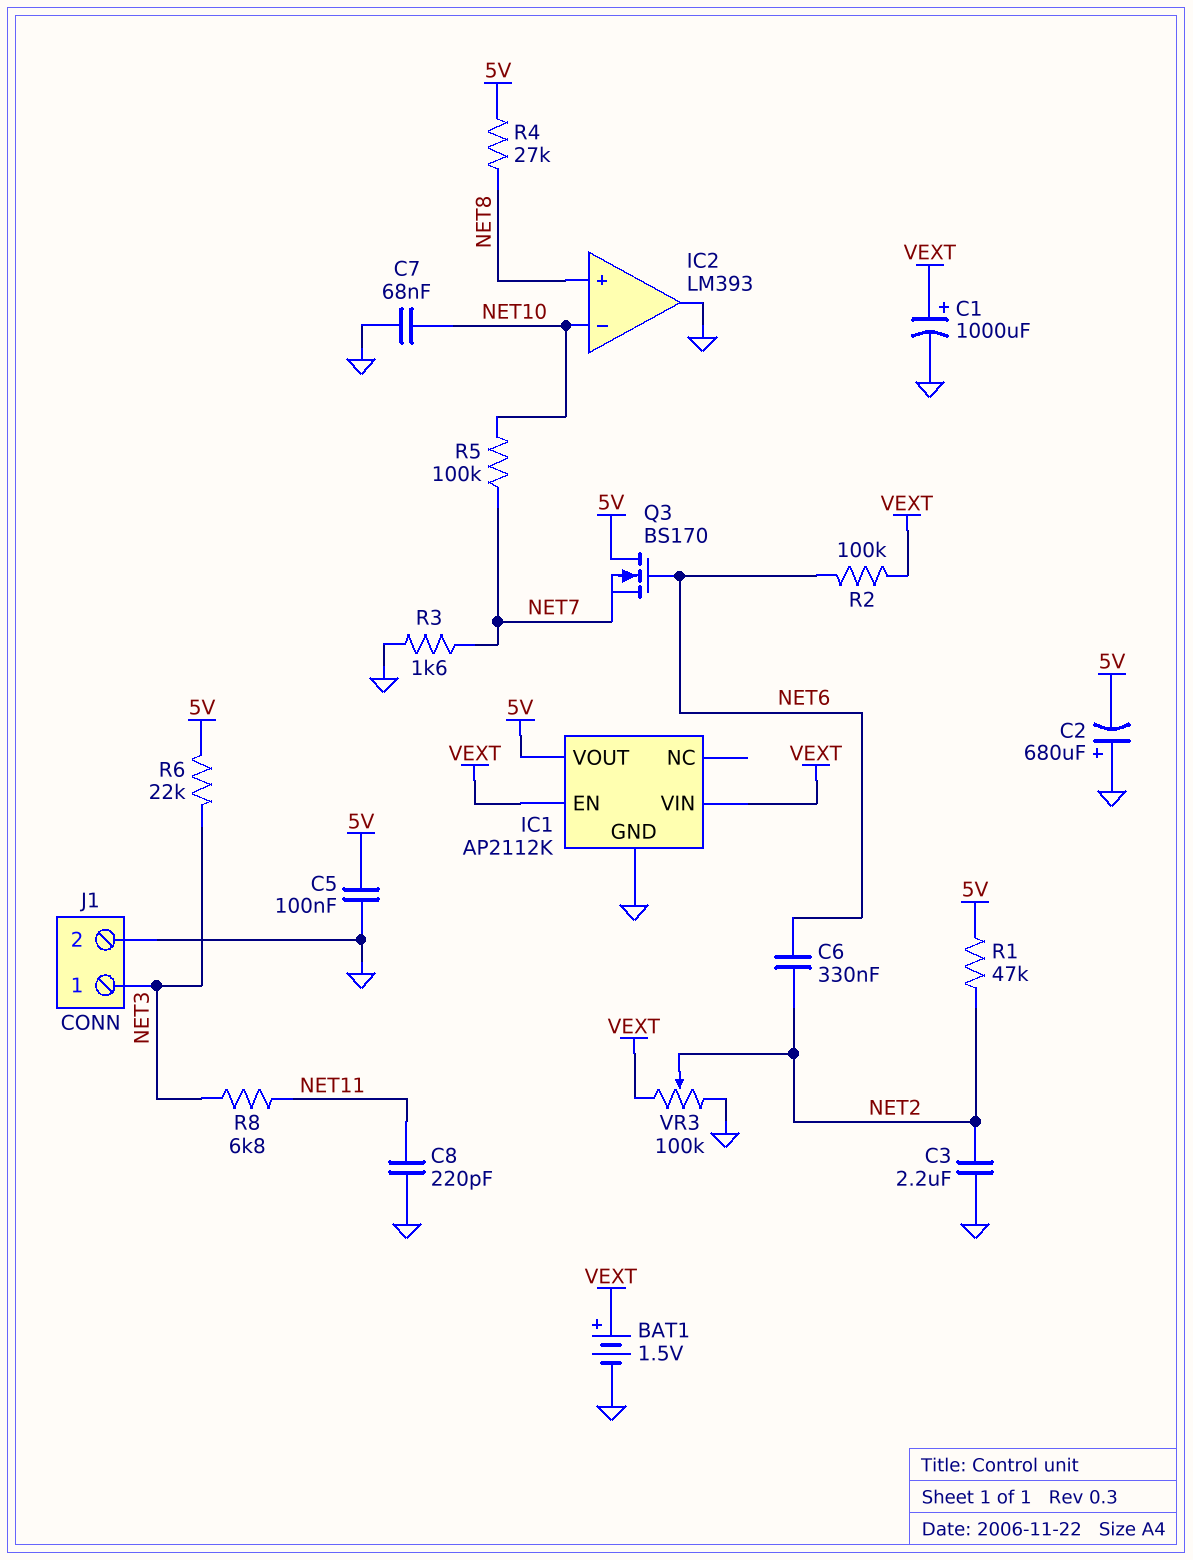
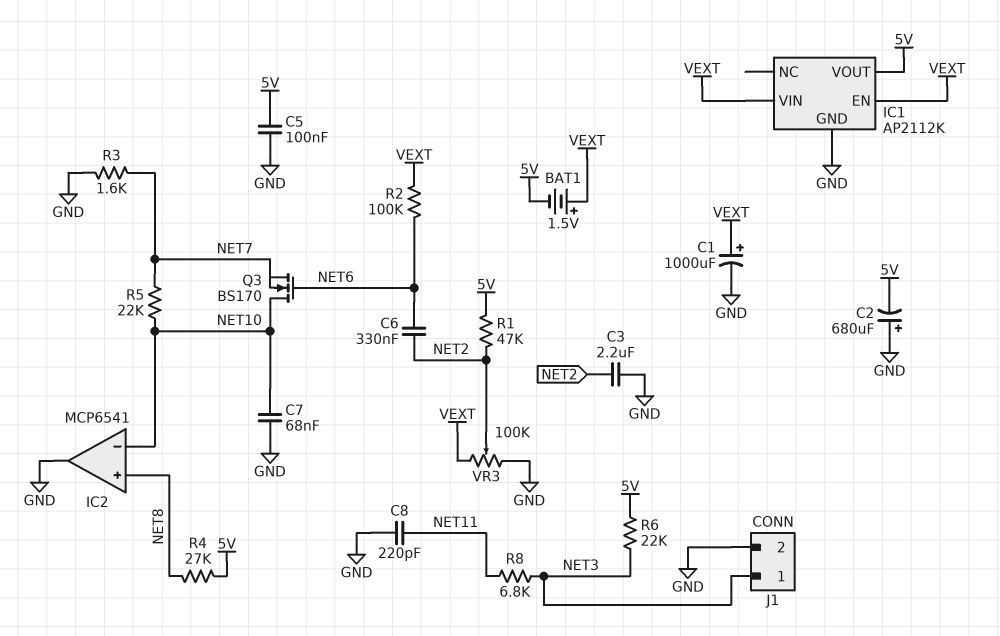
BAT1: 1.5V (plus VEXT, minus GND) -> 1.5V (plus VEXT, minus 5V)
IC2: LM393 -> MCP6541
Q3: NMOS BS170 (G NET6, D 5V, S NET7) -> NMOS BS170 (G NET6, D NET10, S NET7)
R5: 100k (NET7, NET10) -> 22k (NET7, NET10)

